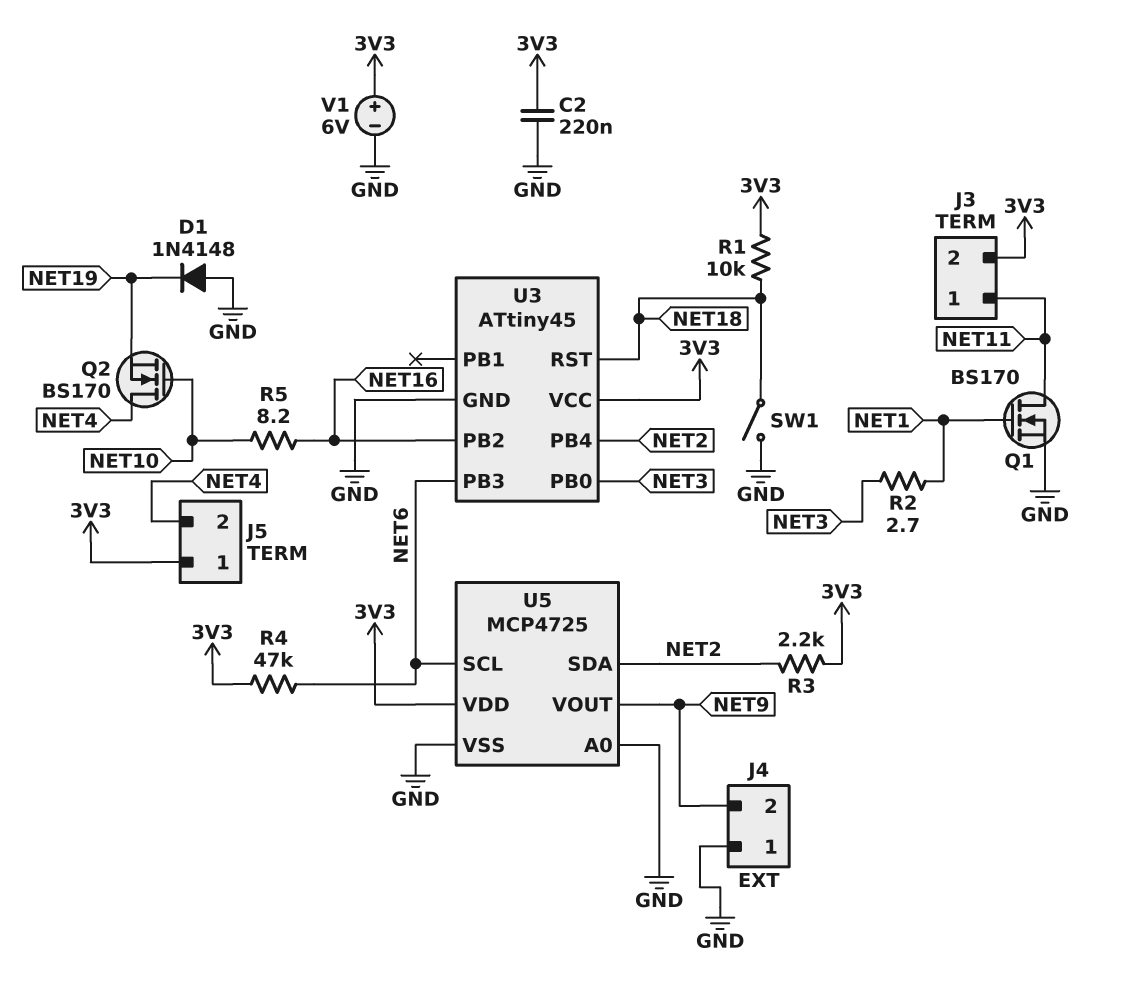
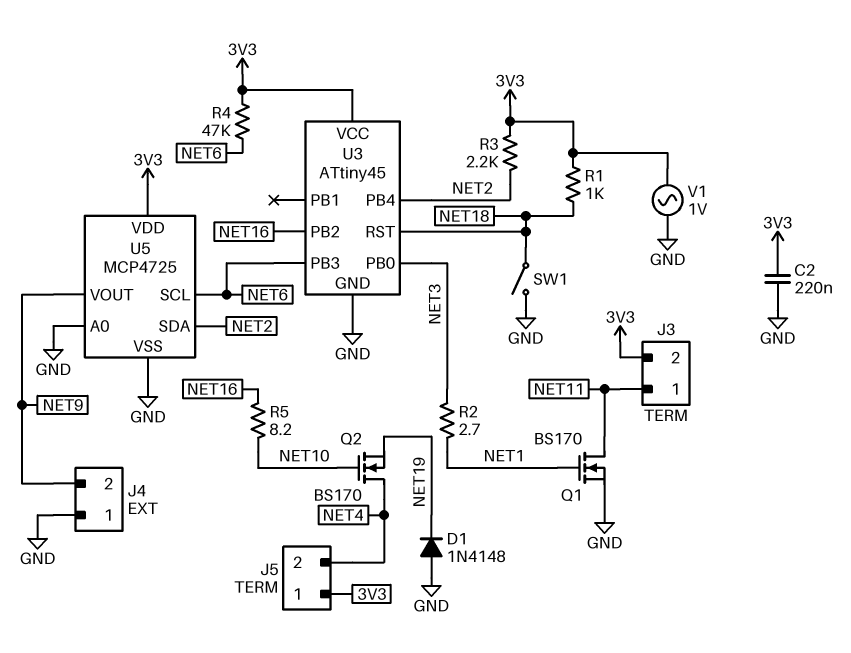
R1: 10k (3V3, NET18) -> 1k (3V3, NET18)
V1: 6V (plus 3V3, minus GND) -> AC 1V (3V3, GND)

